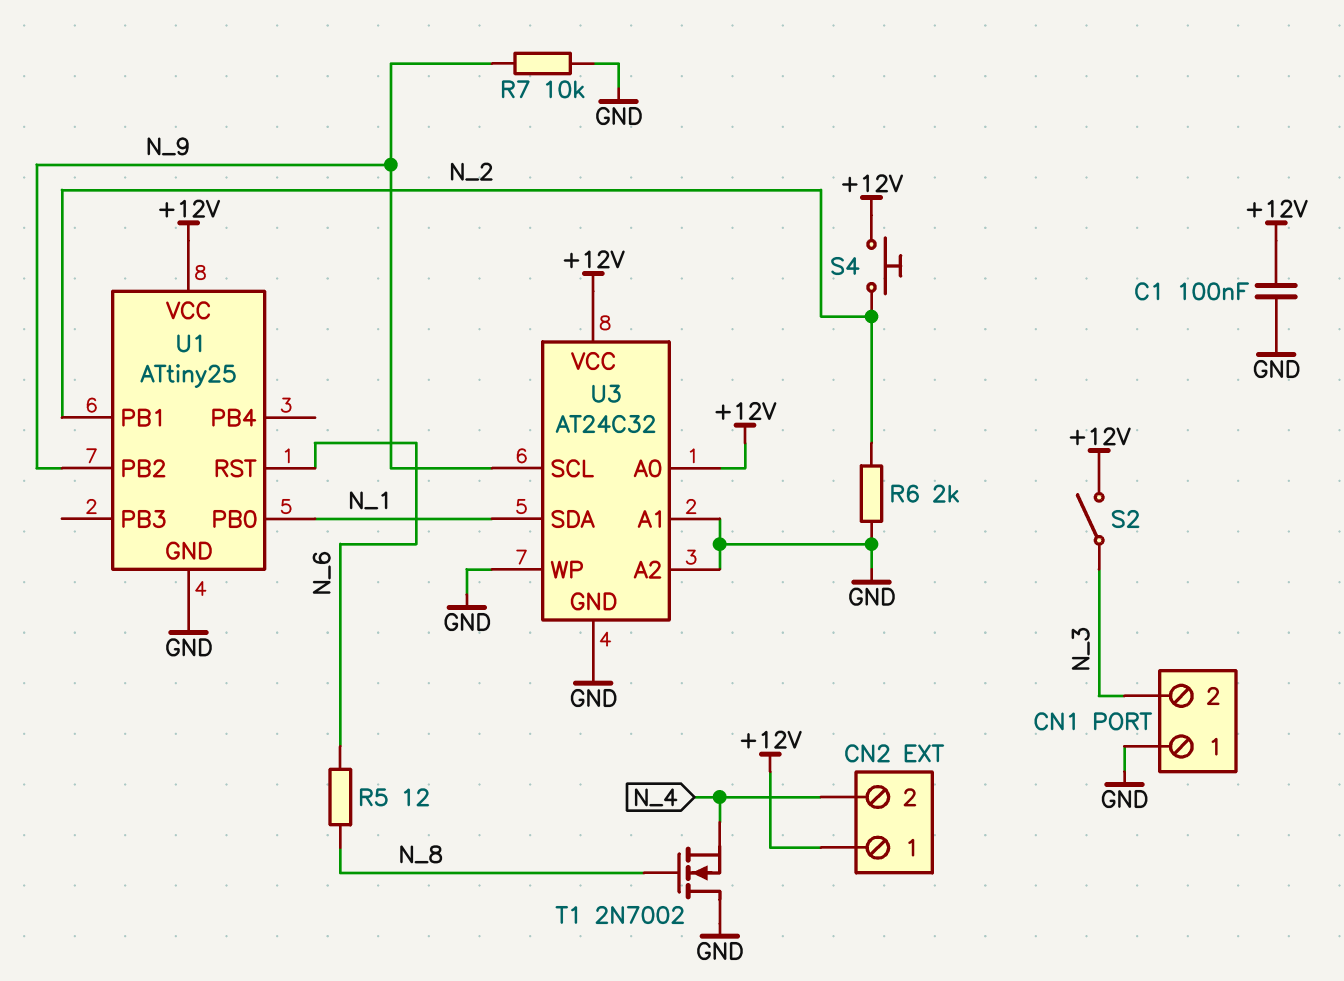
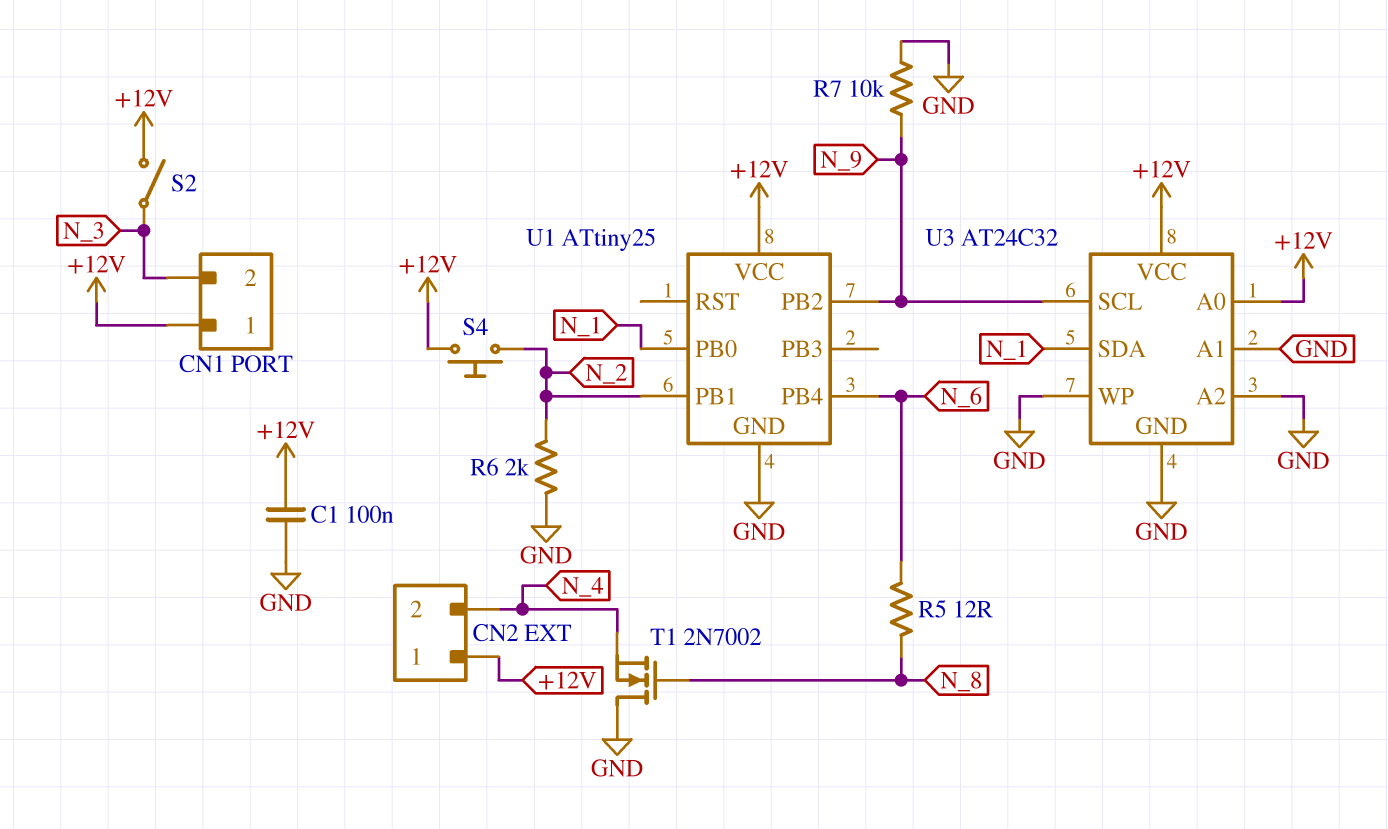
CN1 pin 1: GND -> +12V
U1 pin PB4: none -> N_6
U1 pin RST: N_6 -> none

